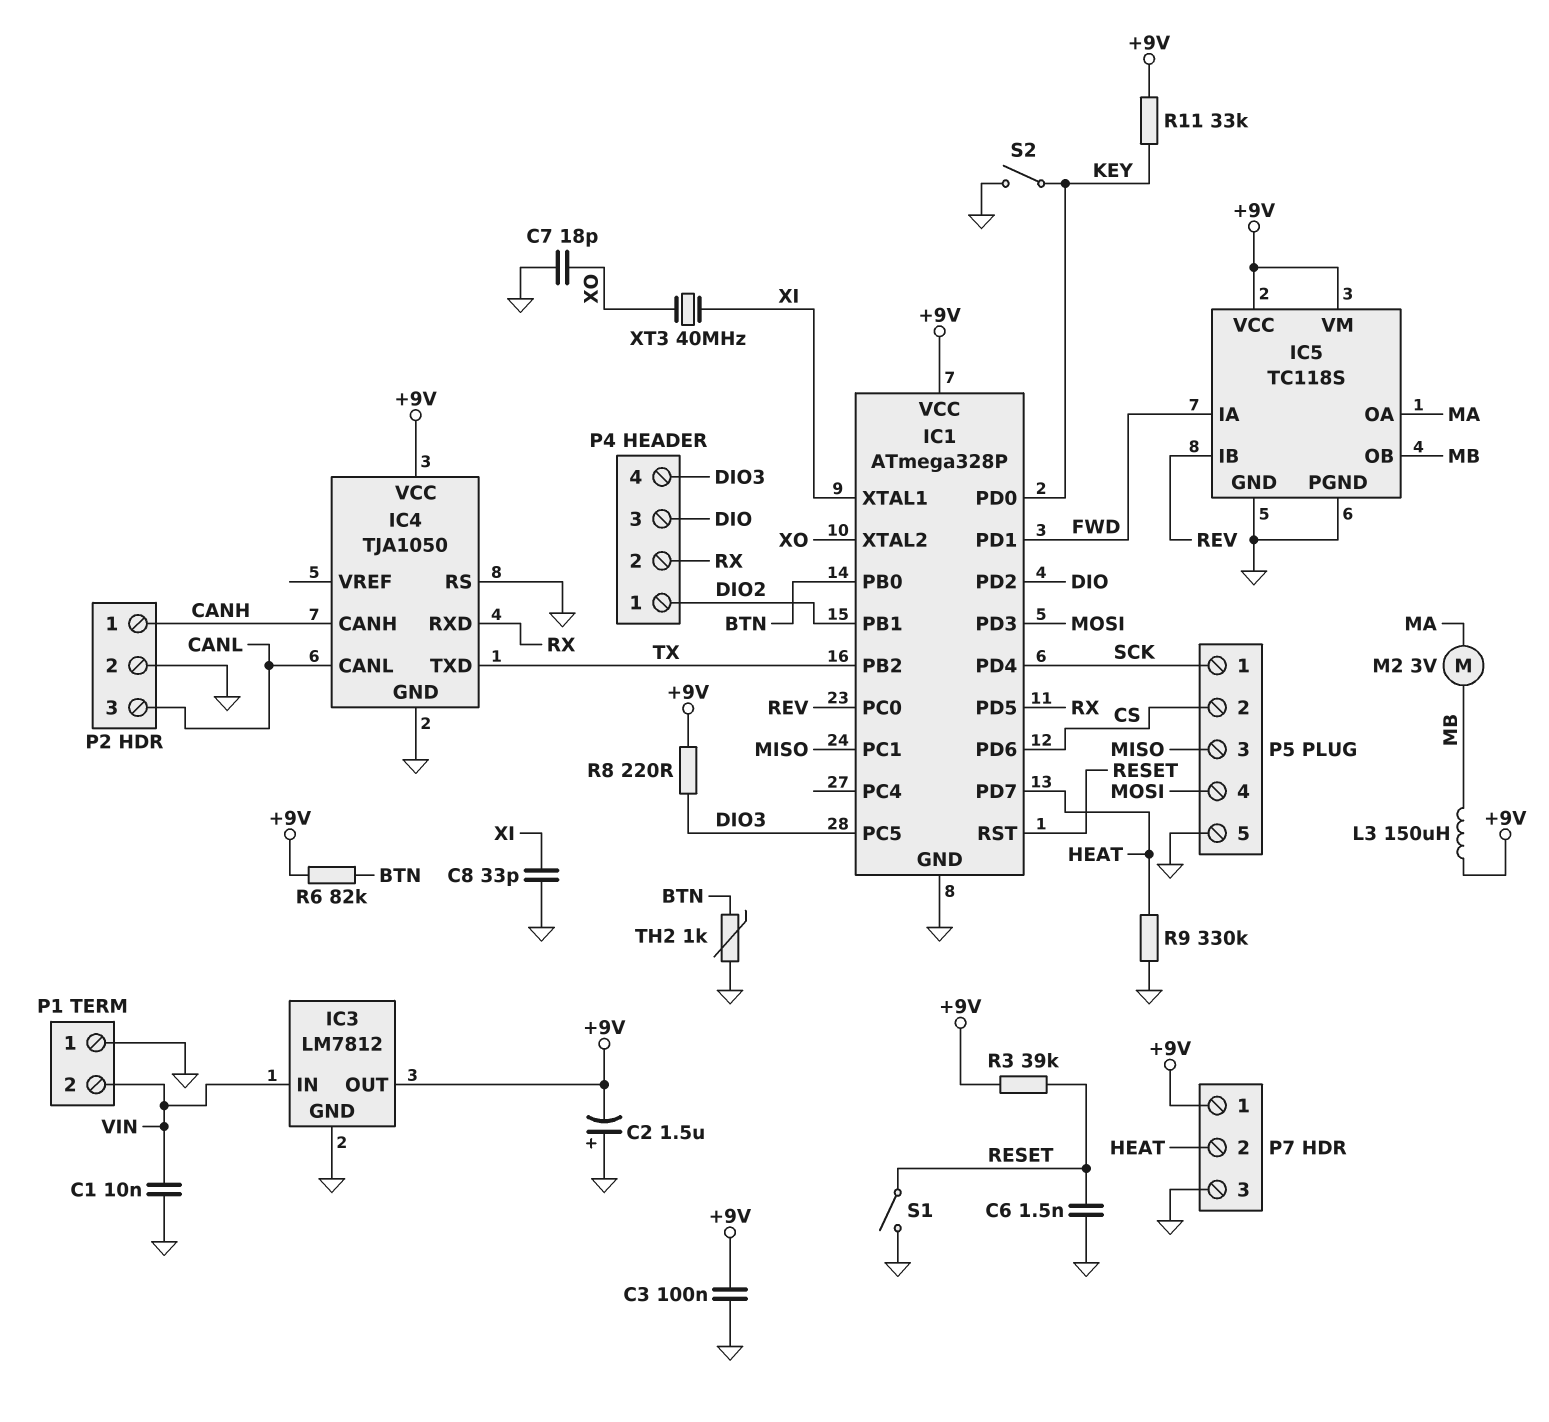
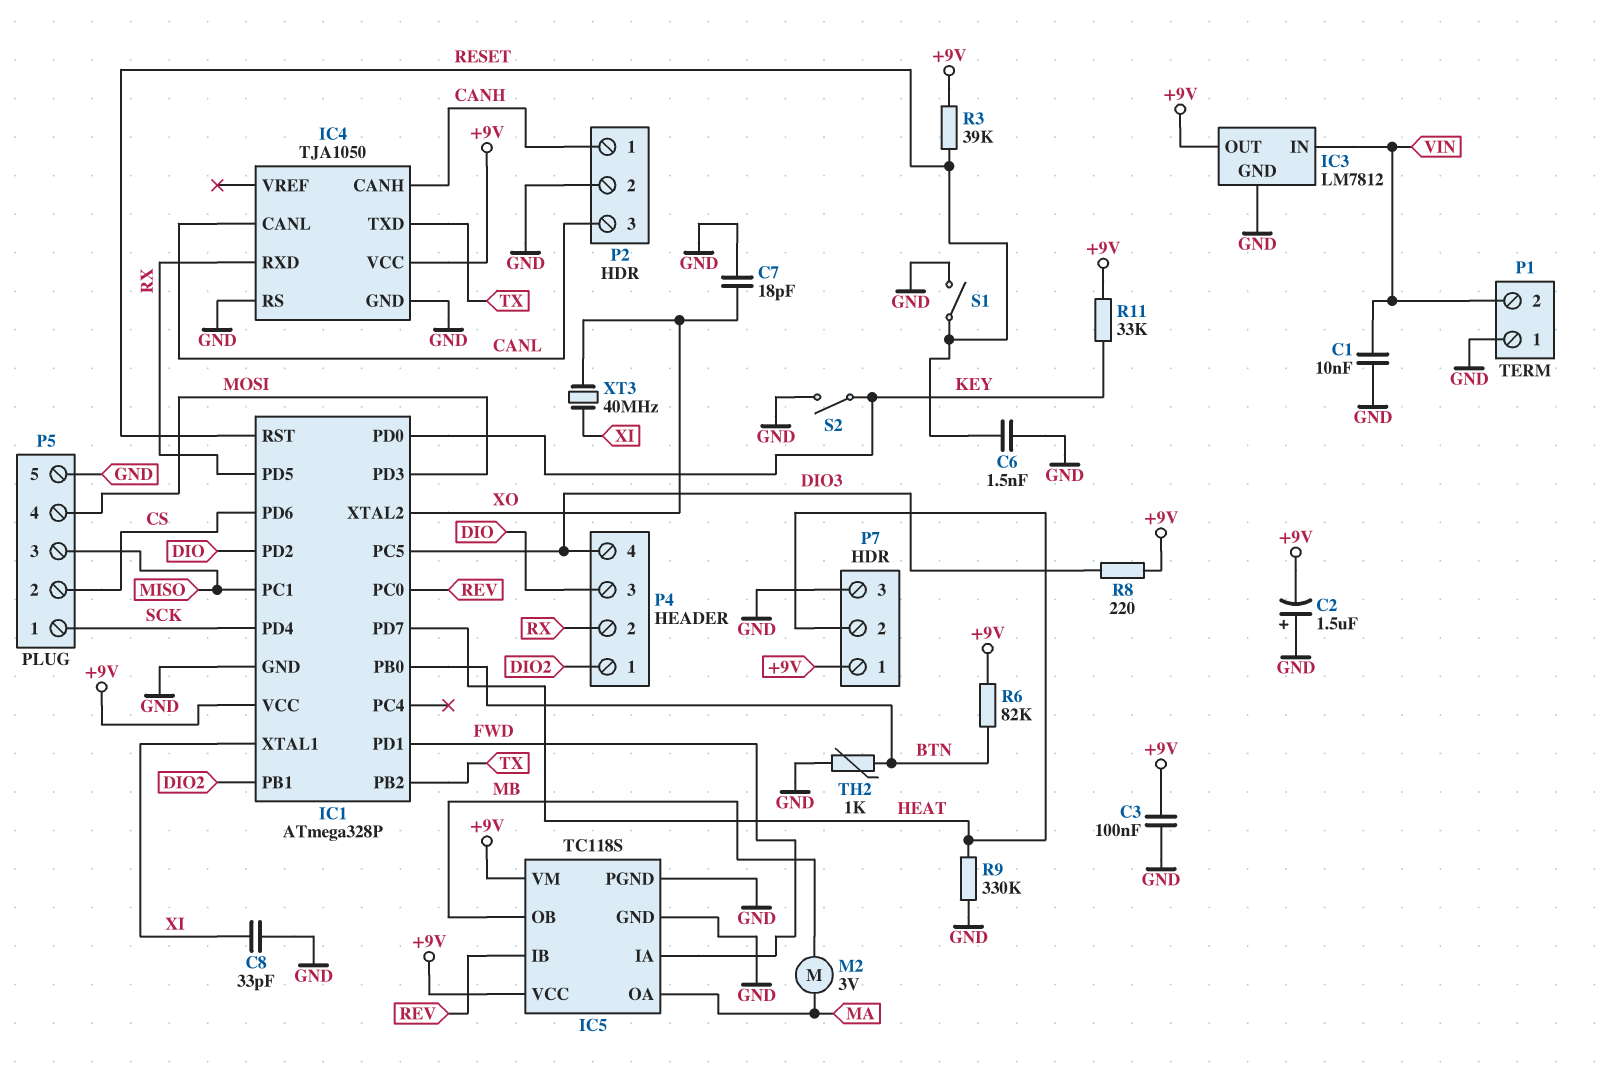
L3: 150uH (+9V, MB) -> none

